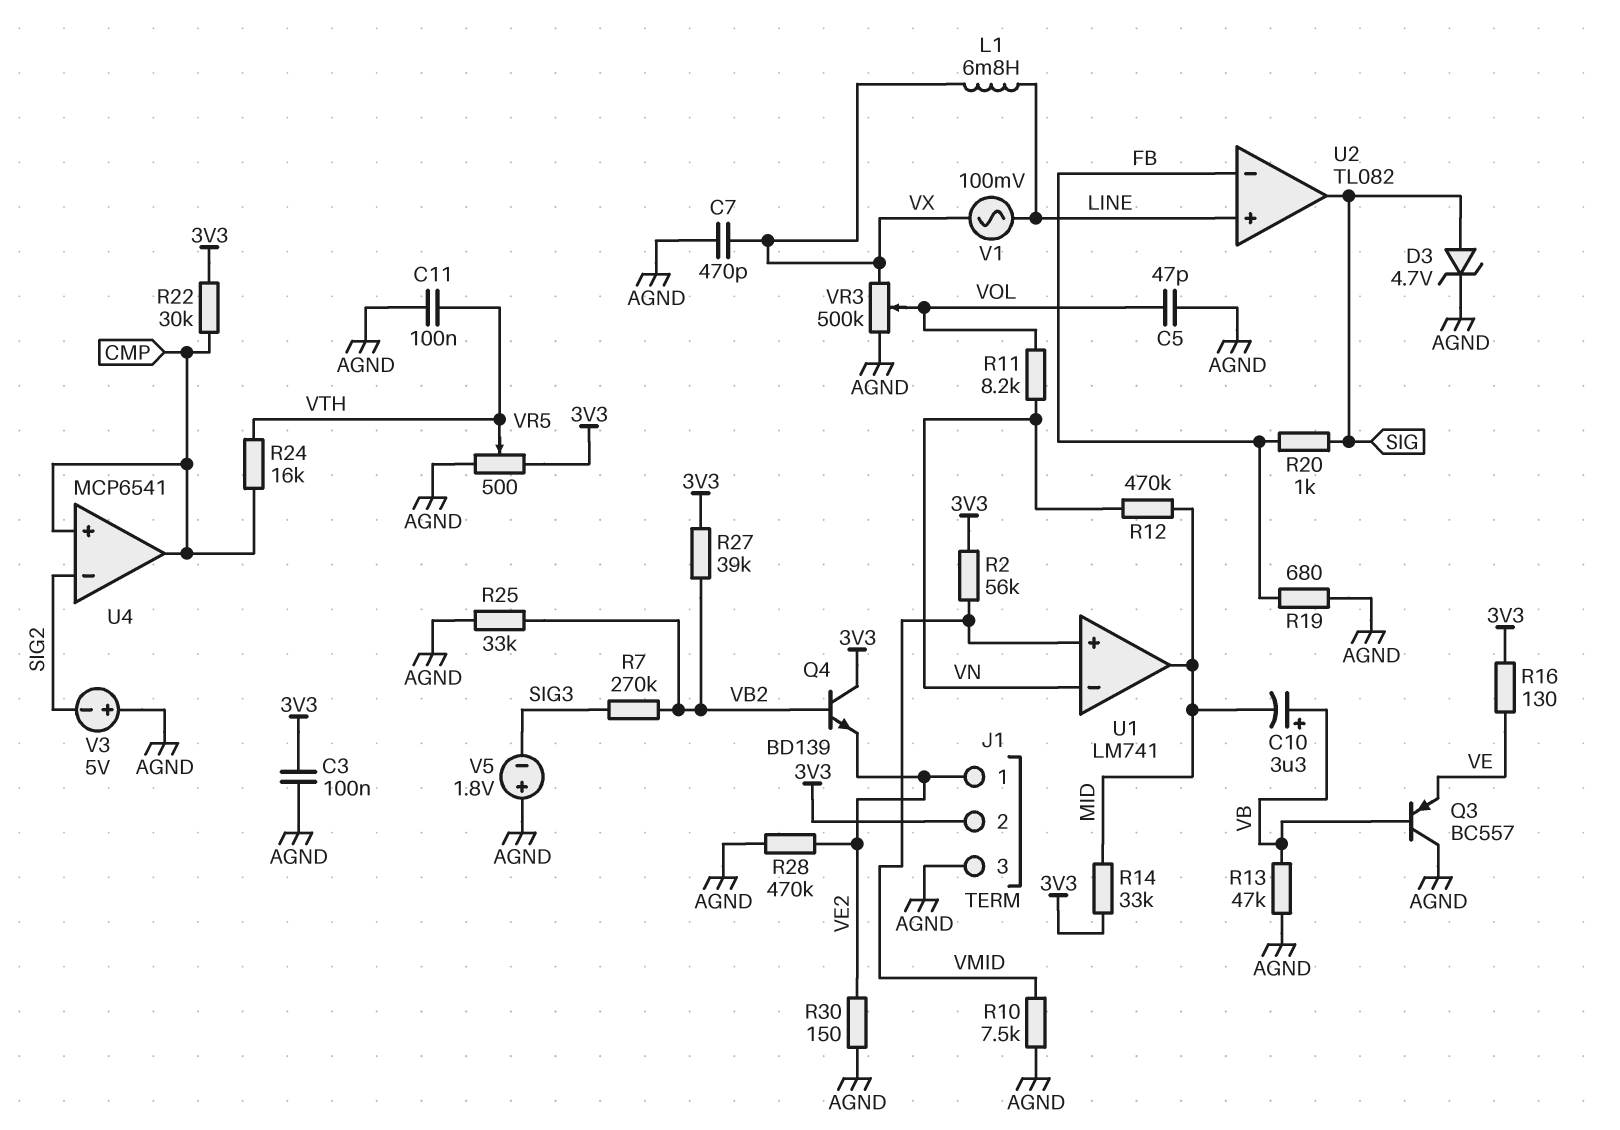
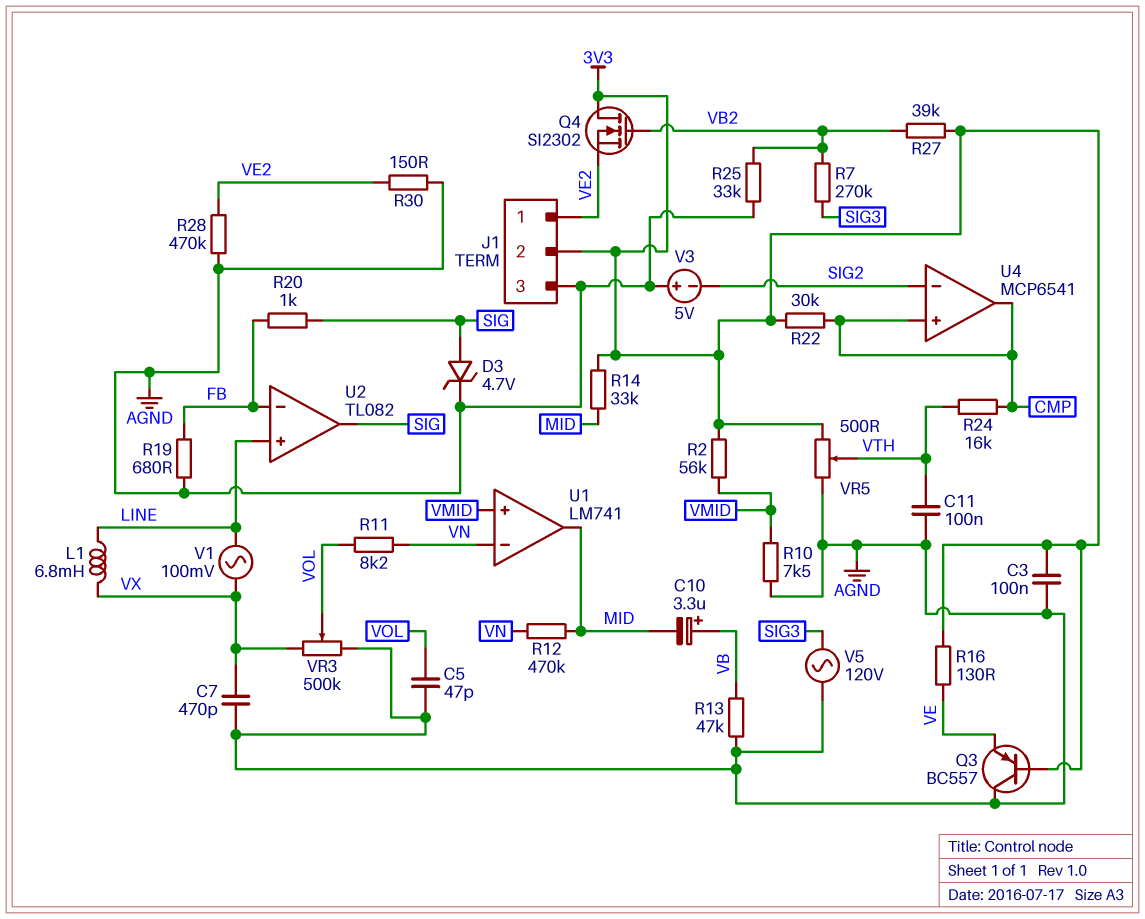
Q3: PNP BC557 (B VB, C AGND, E VE) -> PNP BC557 (B 3V3, C AGND, E VE)
Q4: NPN BD139 (B VB2, C 3V3, E VE2) -> NMOS SI2302 (G VB2, D 3V3, S VE2)
V5: 1.8V (plus AGND, minus SIG3) -> AC 120V (AGND, SIG3)

